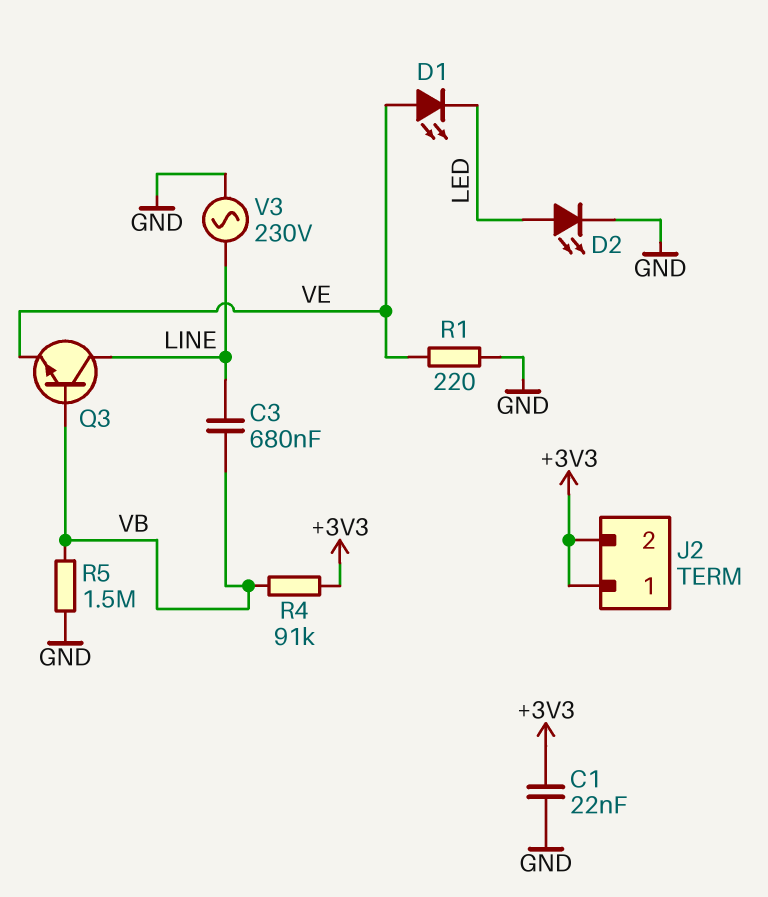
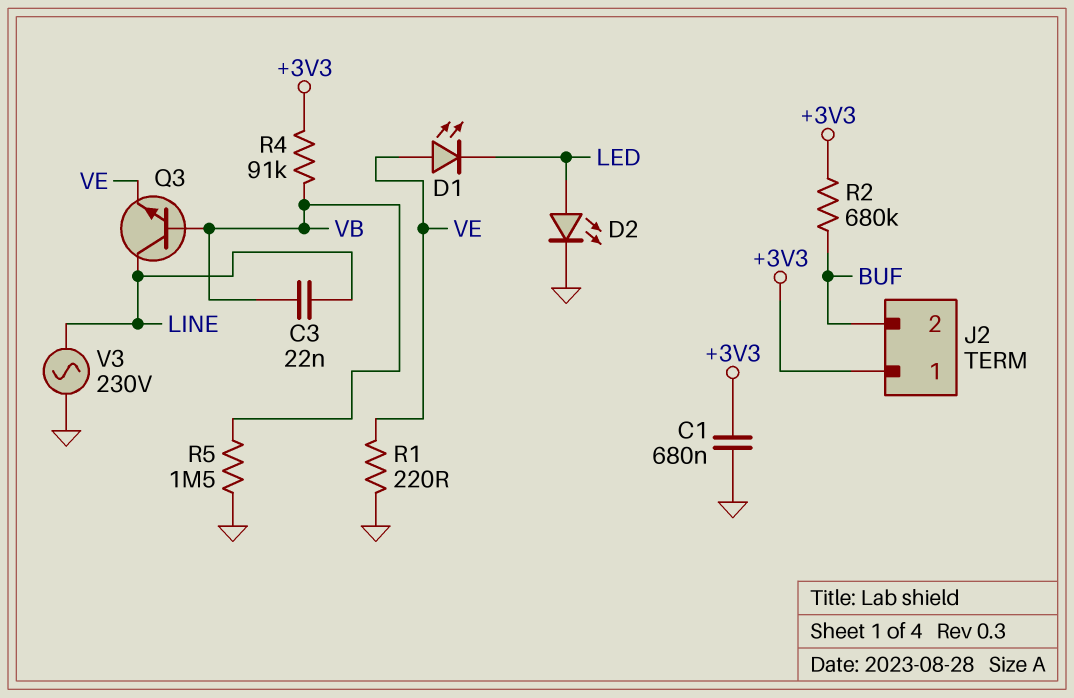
C1: 22nF (+3V3, GND) -> 680nF (+3V3, GND)
C3: 680nF (LINE, VB) -> 22nF (LINE, VB)
J2 pin 2: +3V3 -> BUF
R2: none -> 680k (+3V3, BUF)

